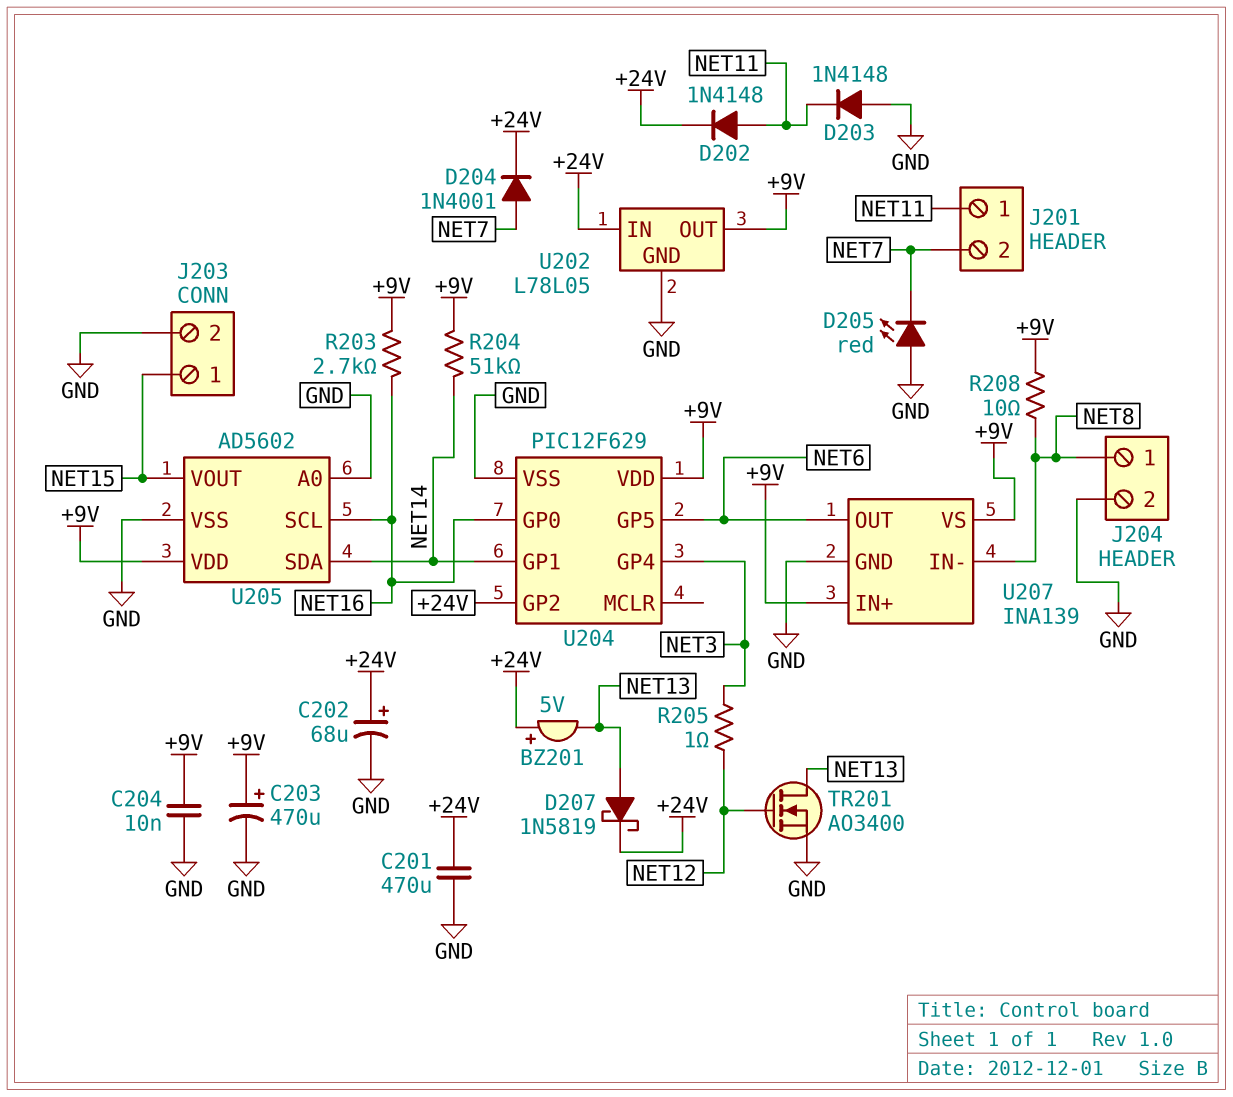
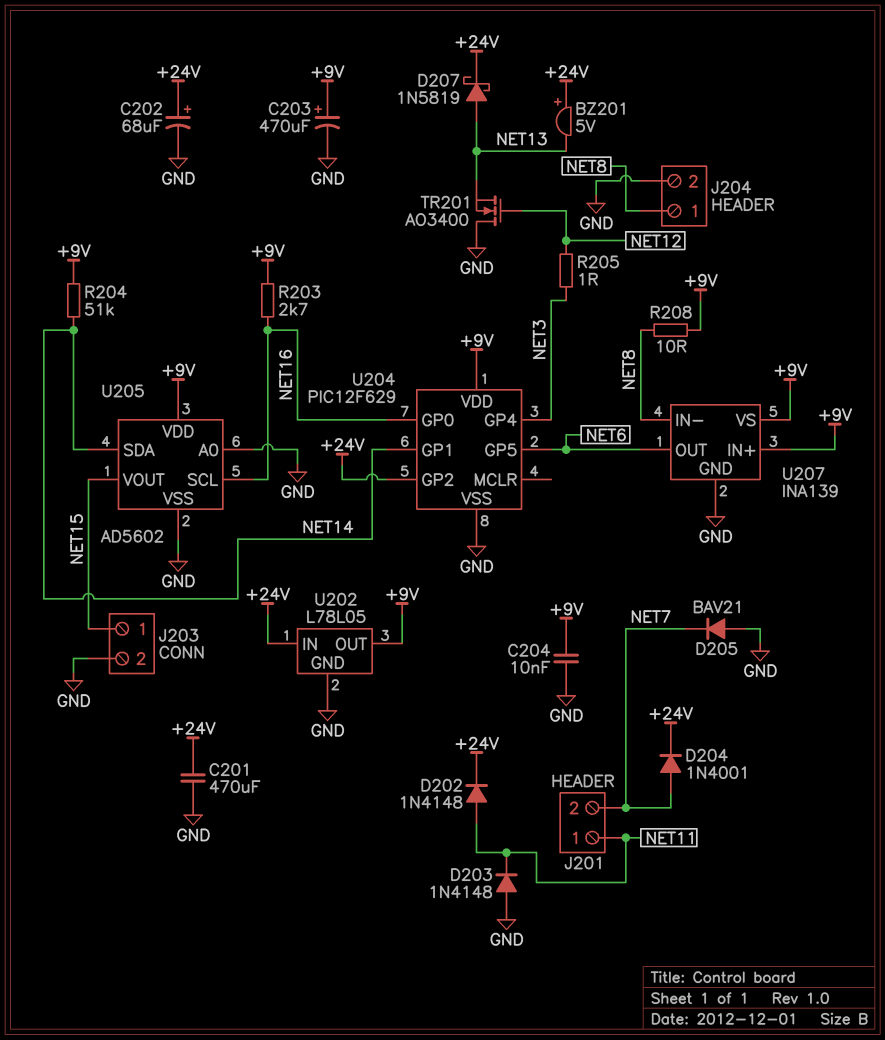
D205: LED red (A GND, K NET7) -> diode BAV21 (A GND, K NET7)
TR201: NMOS AO3400 (G NET12, D NET13, S GND) -> NMOS AO3400 (G NET12, D GND, S NET13)

